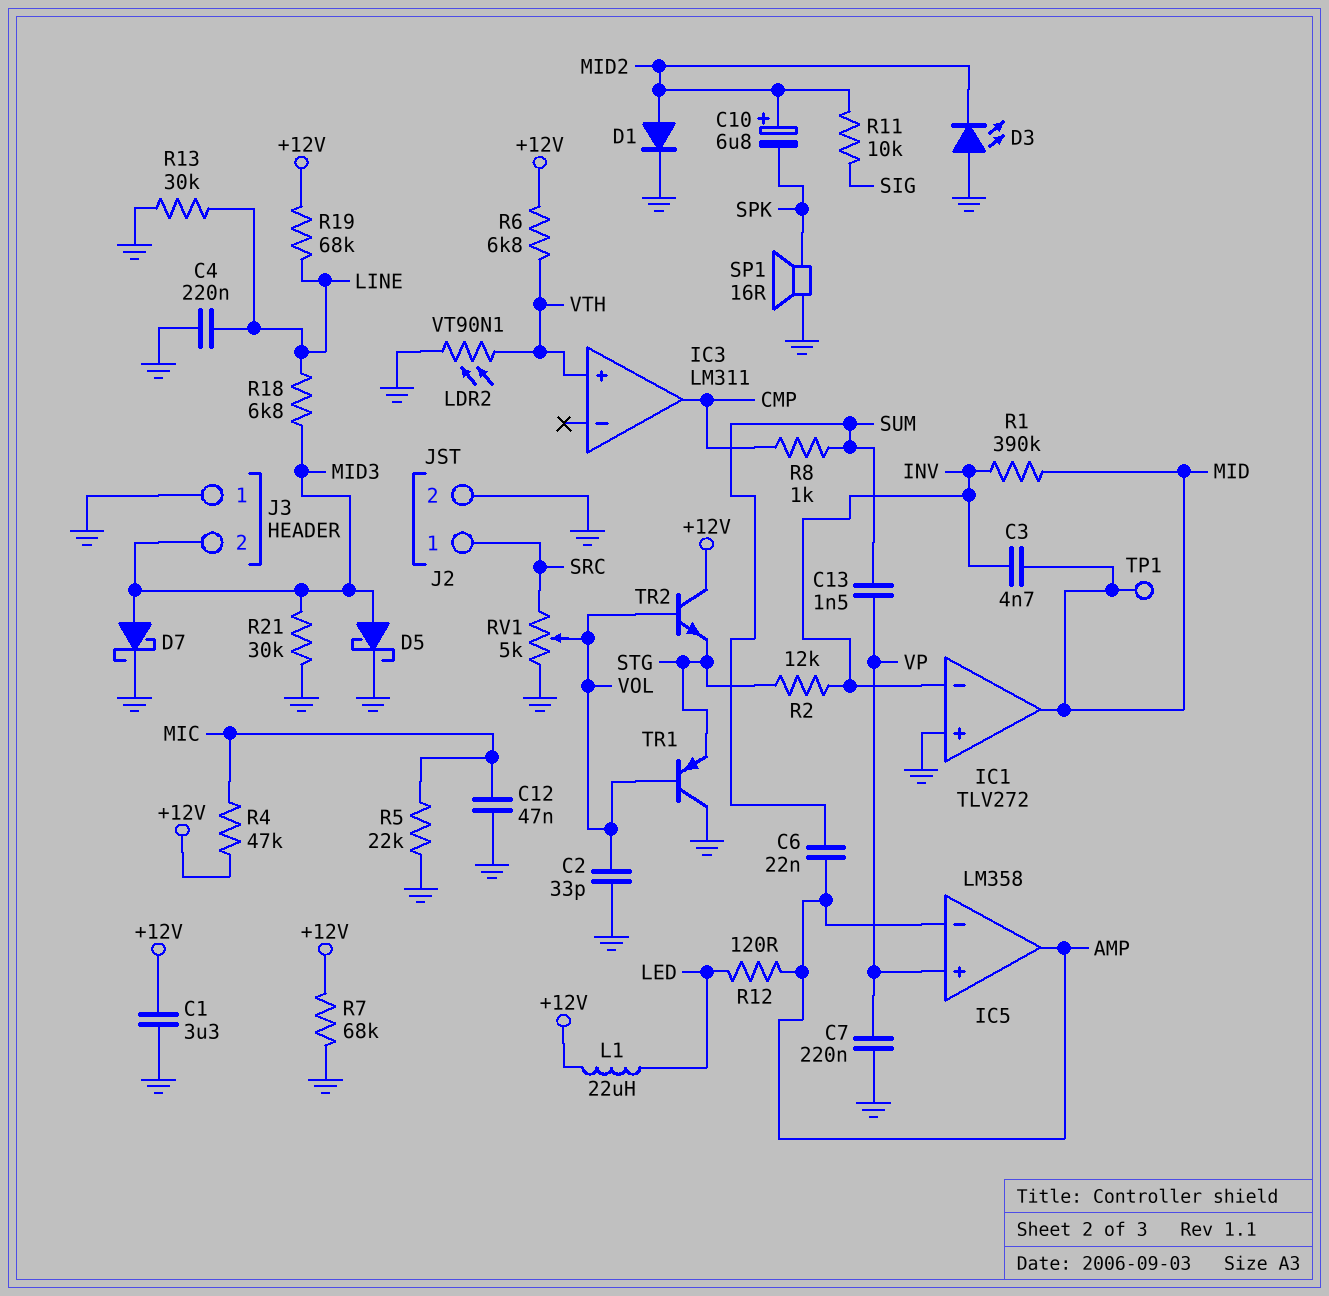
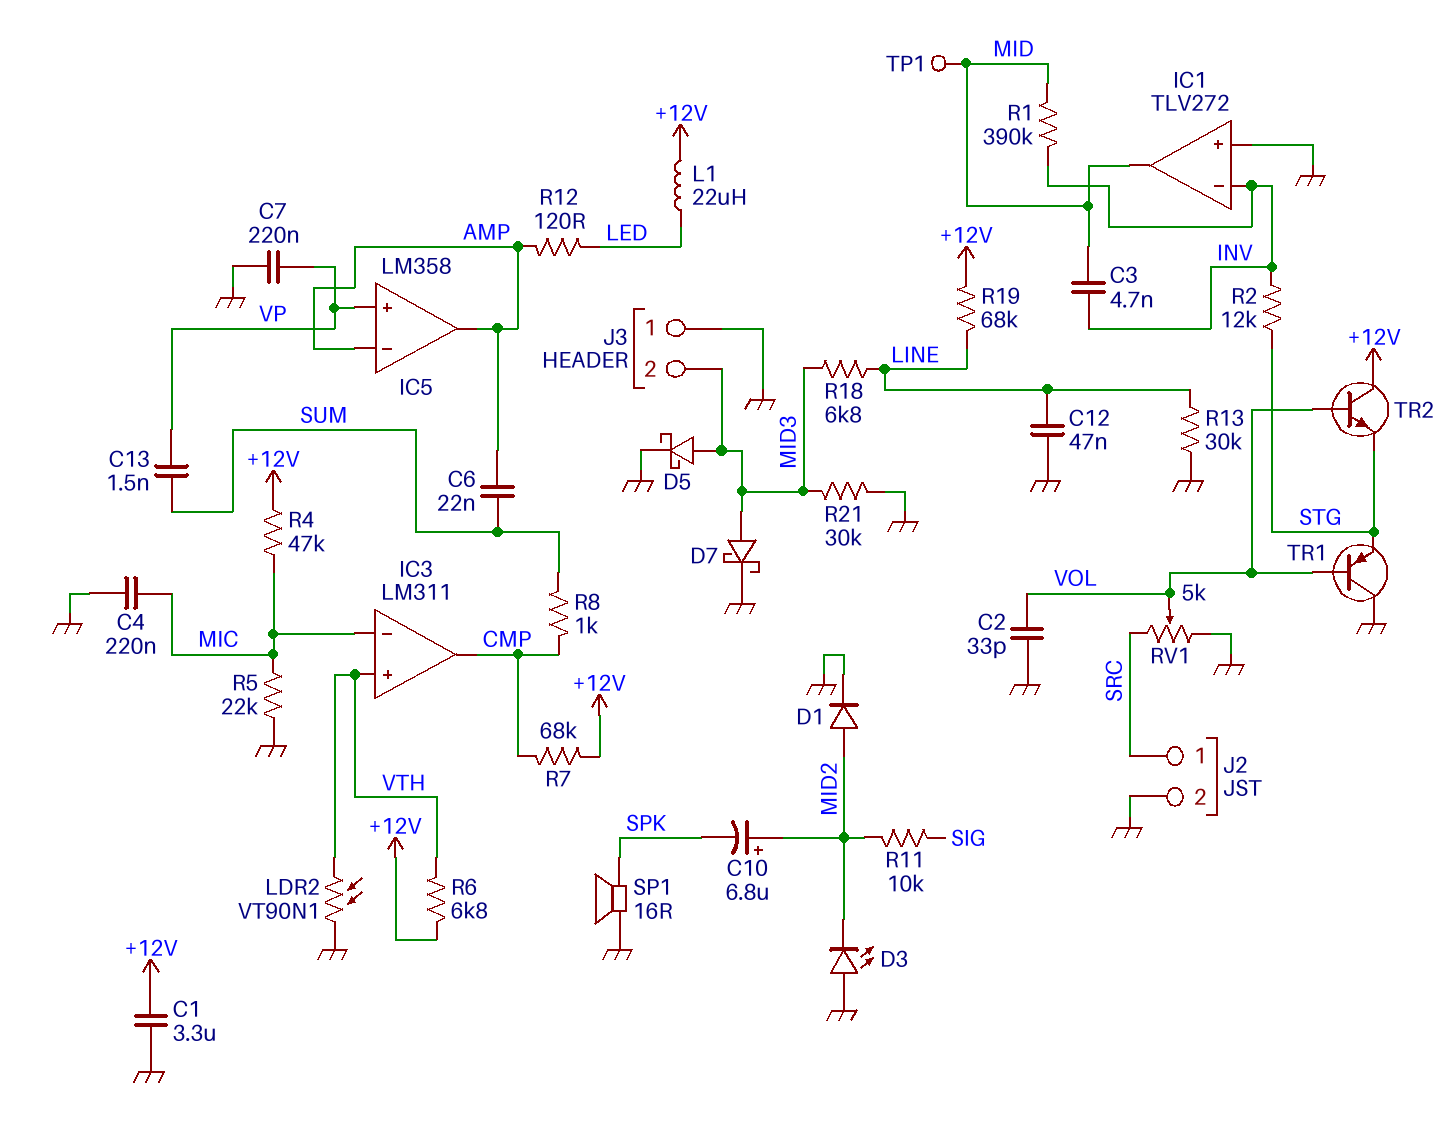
C4: 220nF (GND, LINE) -> 220nF (GND, MIC)
C12: 47nF (GND, MIC) -> 47nF (GND, LINE)
IC3 pin in-: none -> MIC
R7: 68k (+12V, GND) -> 68k (+12V, CMP)

